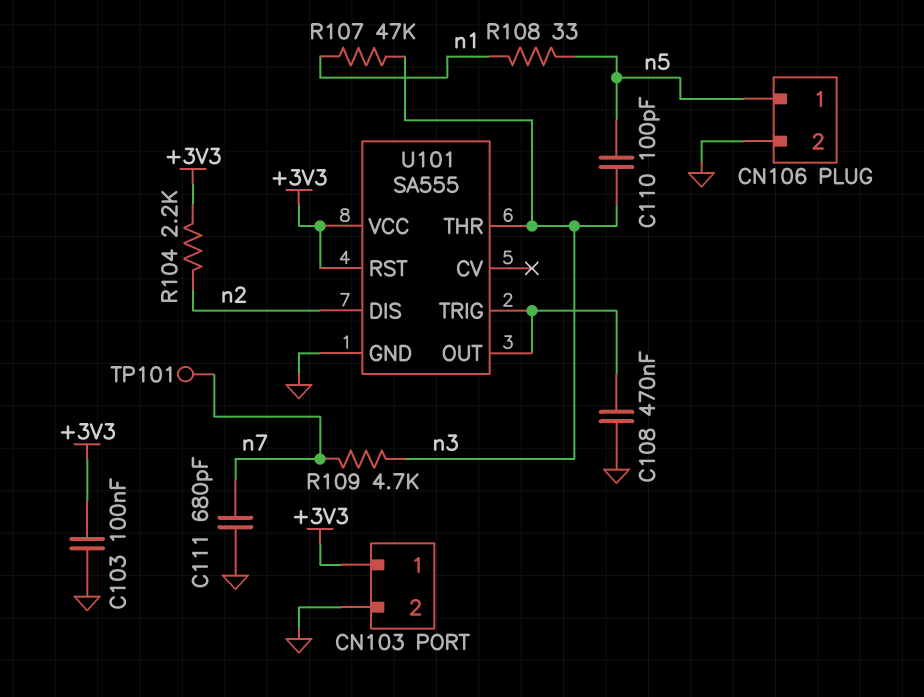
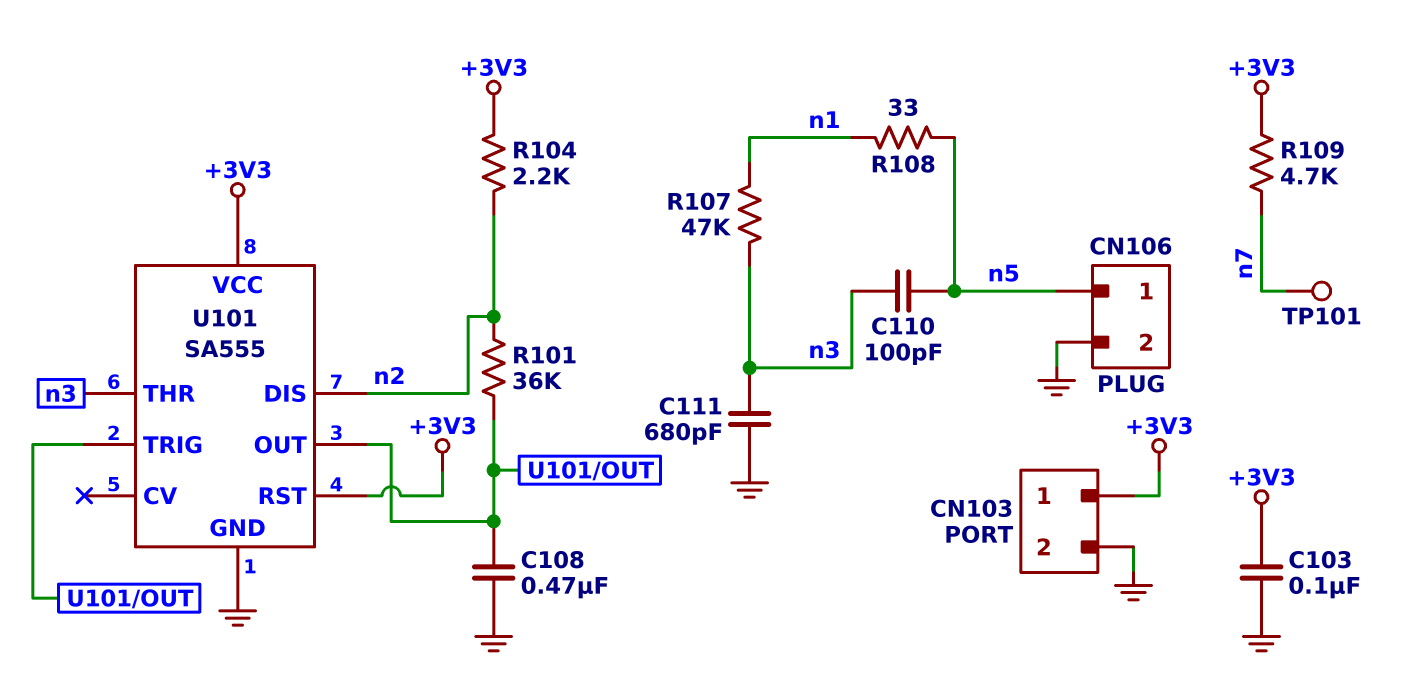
C111: 680pF (GND, n7) -> 680pF (GND, n3)
R101: none -> 36k (U101/OUT, n2)
R109: 4.7k (n3, n7) -> 4.7k (+3V3, n7)

